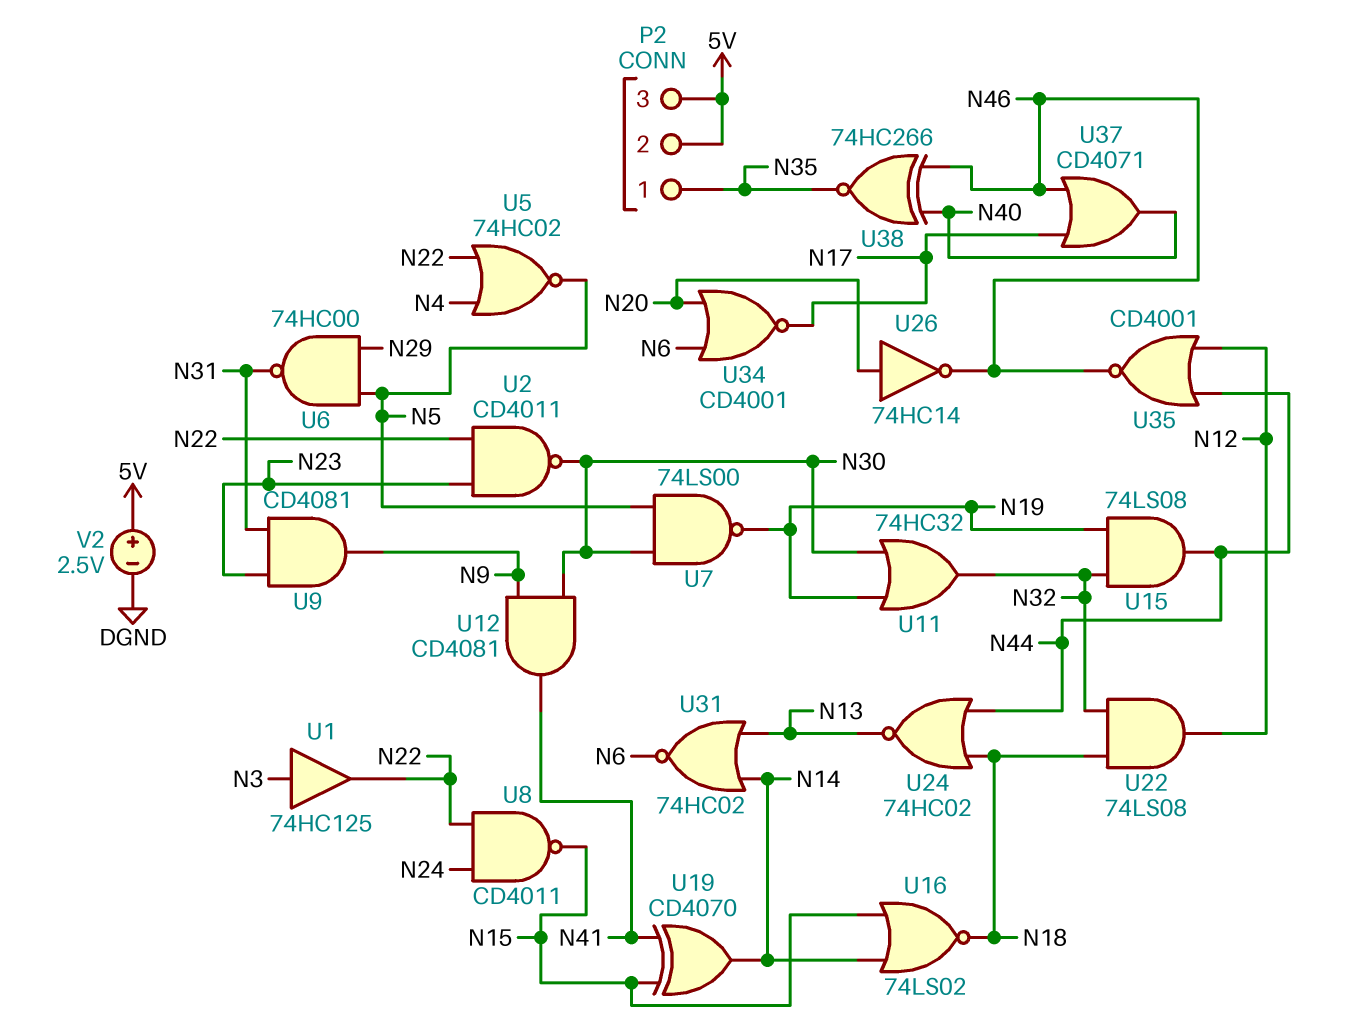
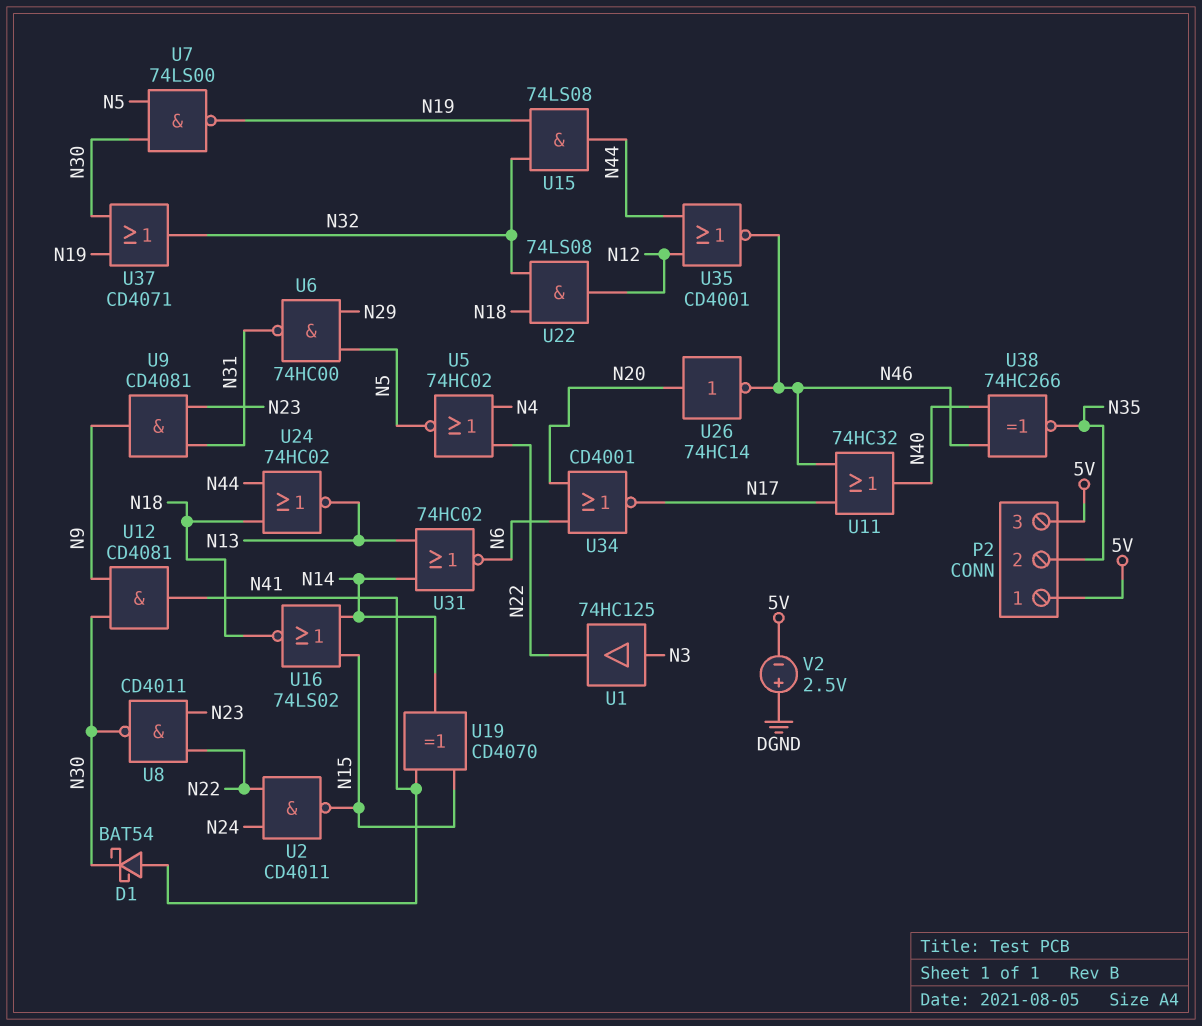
D1: none -> schottky BAT54 (A N41, K N30)
P2 pin 1: N35 -> 5V
P2 pin 2: 5V -> N35
U2: NAND CD4011 (in N22, in N23, out N30) -> NAND CD4011 (in N22, in N24, out N15)
U8: NAND CD4011 (in N22, in N24, out N15) -> NAND CD4011 (in N22, in N23, out N30)
U11: OR 74HC32 (in N19, in N30, out N32) -> OR 74HC32 (in N17, in N46, out N40)
U37: OR CD4071 (in N17, in N46, out N40) -> OR CD4071 (in N19, in N30, out N32)
V2: 2.5V (plus 5V, minus DGND) -> 2.5V (plus DGND, minus 5V)

